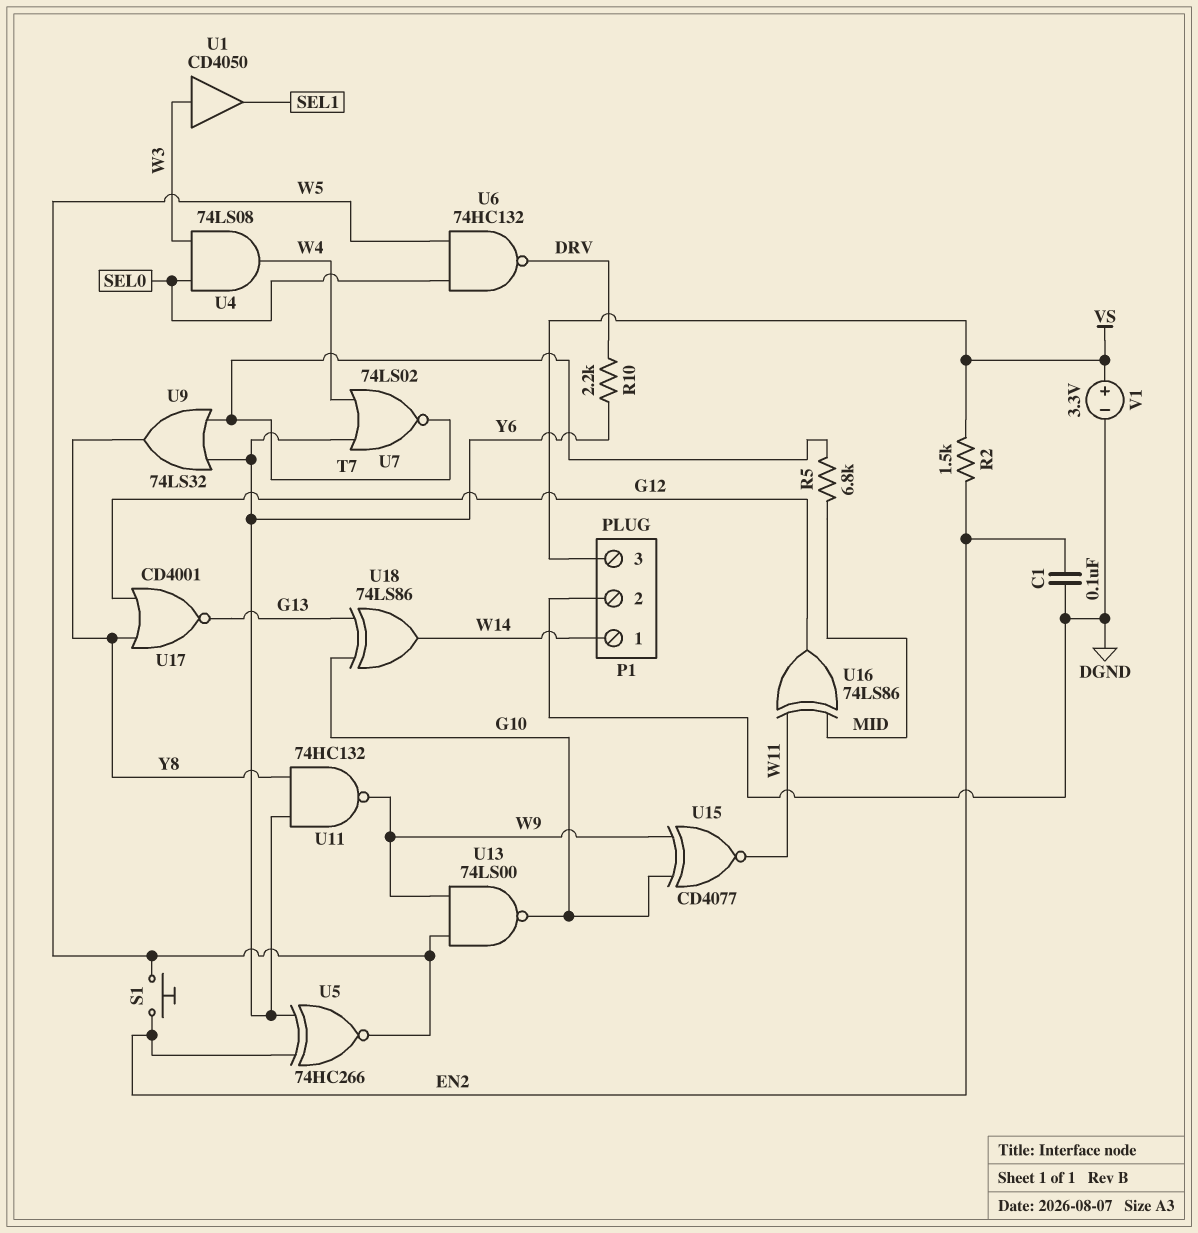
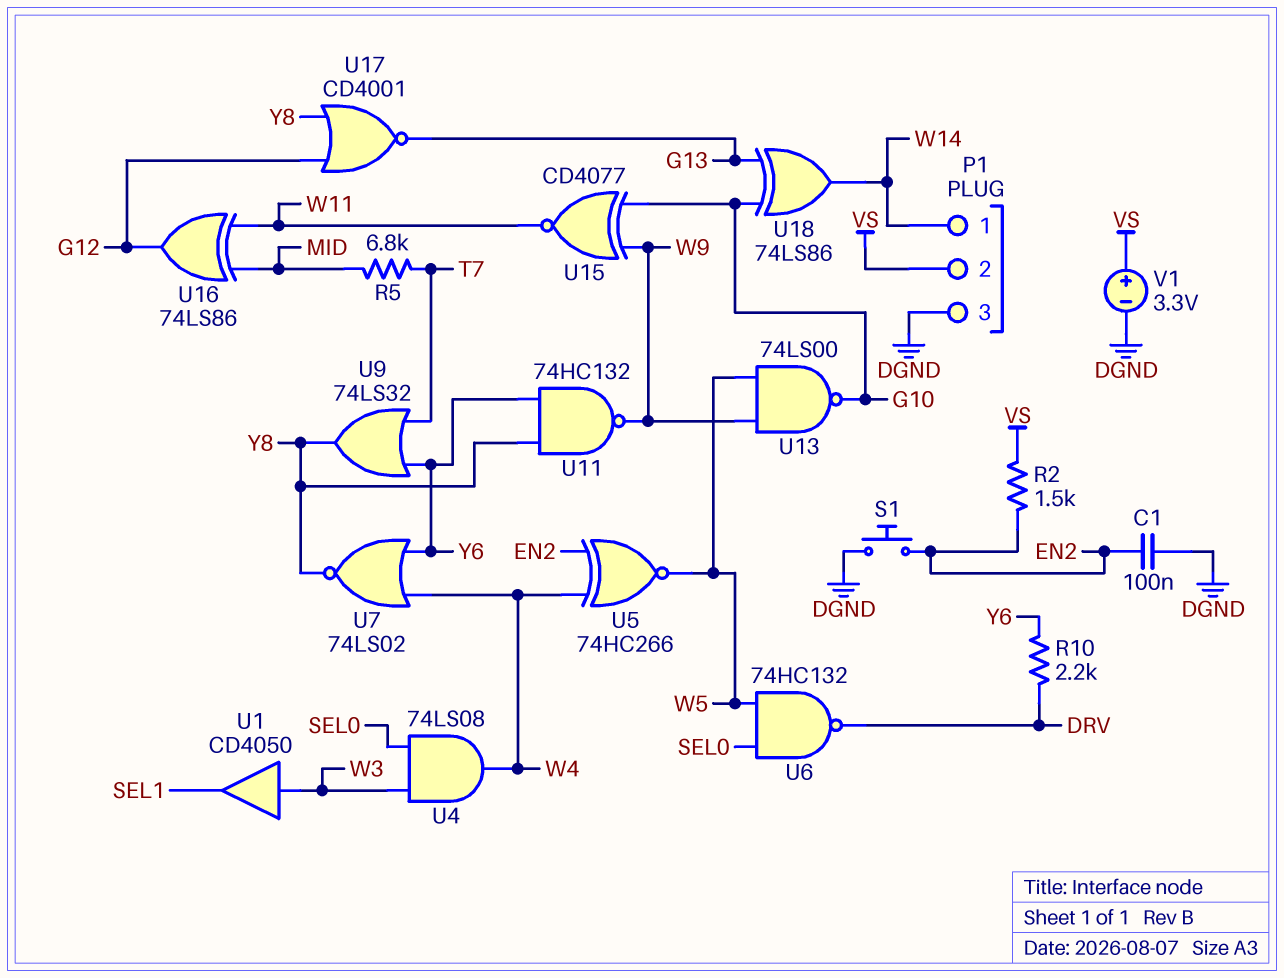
P1 pin 2: DGND -> VS
P1 pin 3: VS -> DGND
S1: button (EN2, W5) -> button (DGND, EN2)
U5: XNOR 74HC266 (in EN2, in Y6, out W5) -> XNOR 74HC266 (in EN2, in W4, out W5)
U7: NOR 74LS02 (in W4, in Y6, out T7) -> NOR 74LS02 (in W4, in Y6, out Y8)

